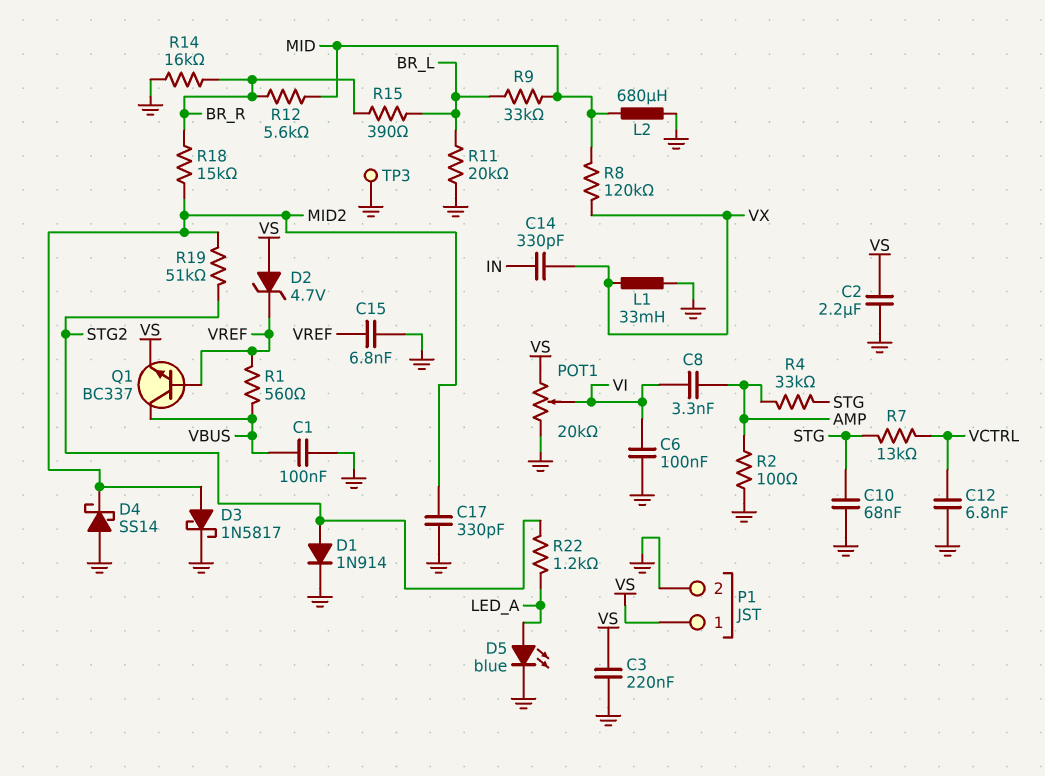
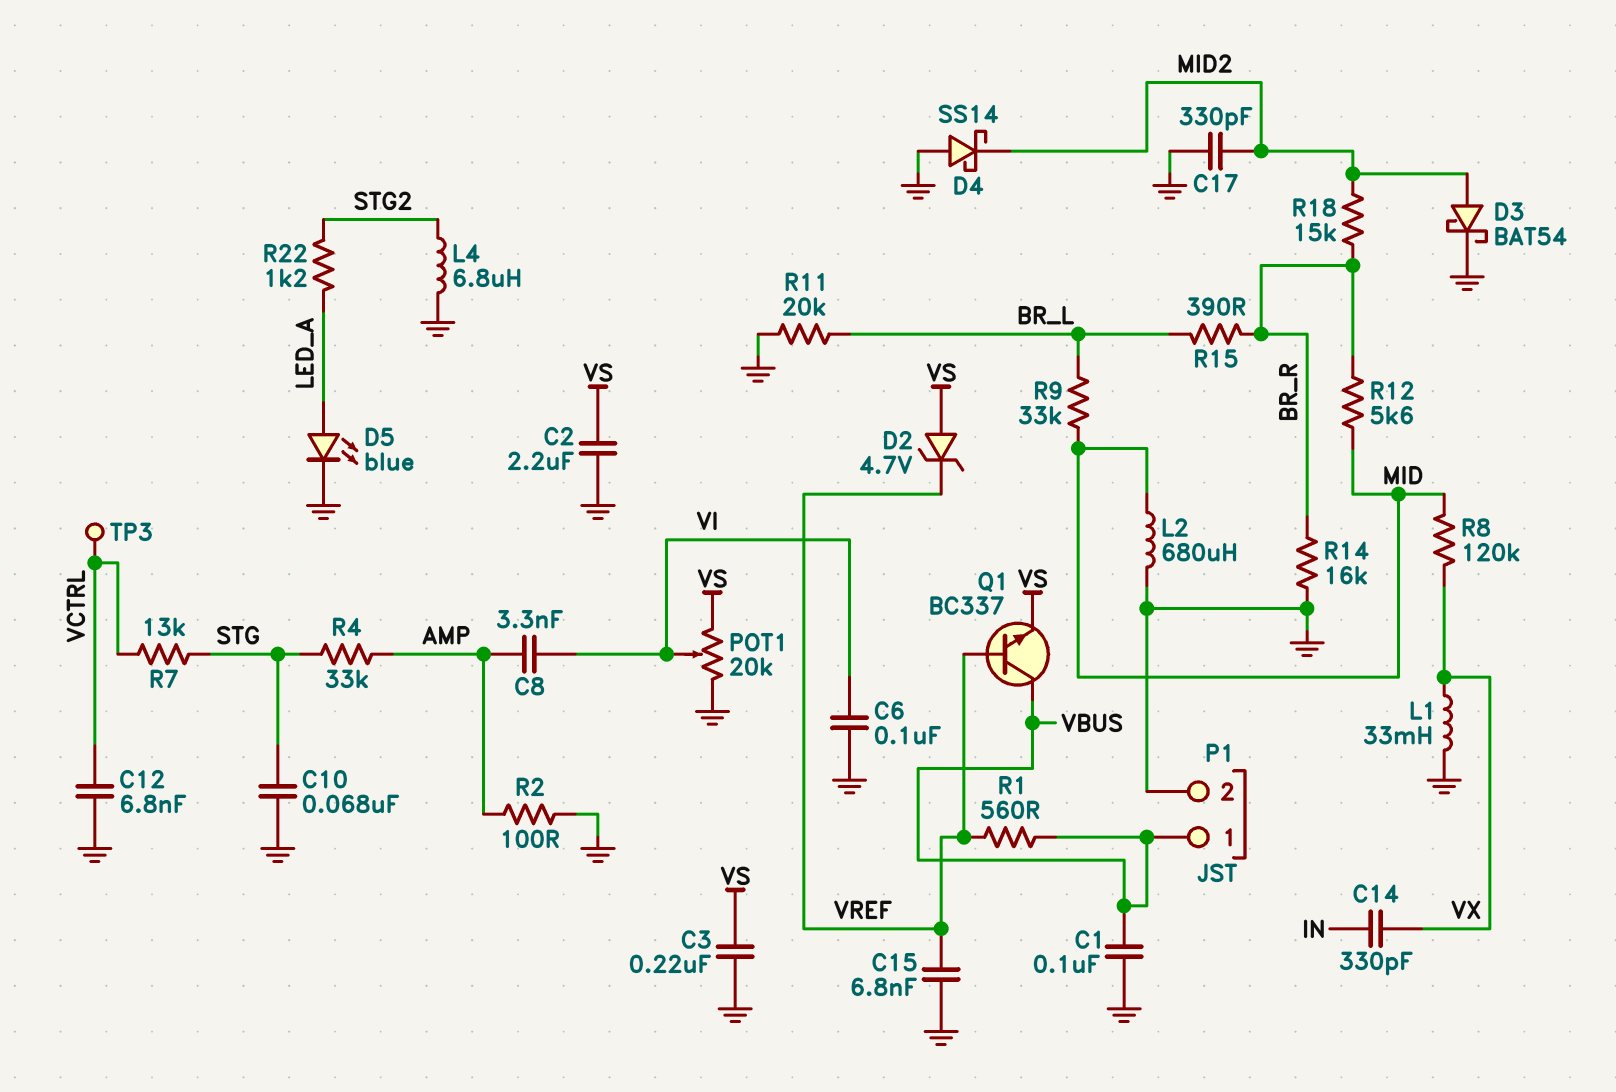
D1: diode 1N914 (A STG2, K GND) -> none
D3: schottky 1N5817 (A MID2, K GND) -> schottky BAT54 (A MID2, K GND)
L4: none -> 6.8uH (GND, STG2)
P1 pin 1: VS -> VBUS
R19: 51k (MID2, STG2) -> none
TP3: test point (GND) -> test point (VCTRL)

